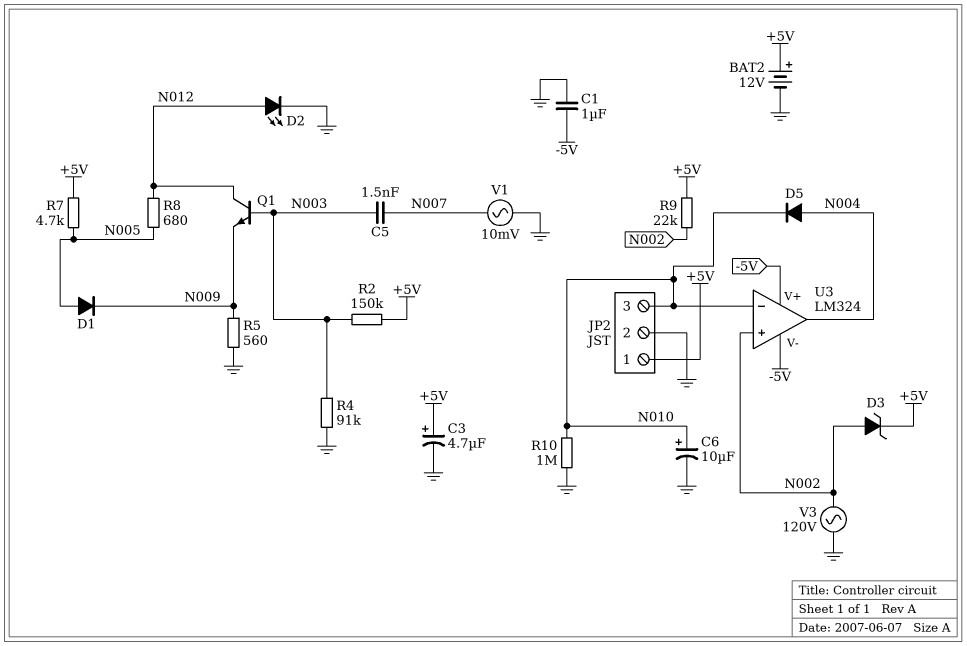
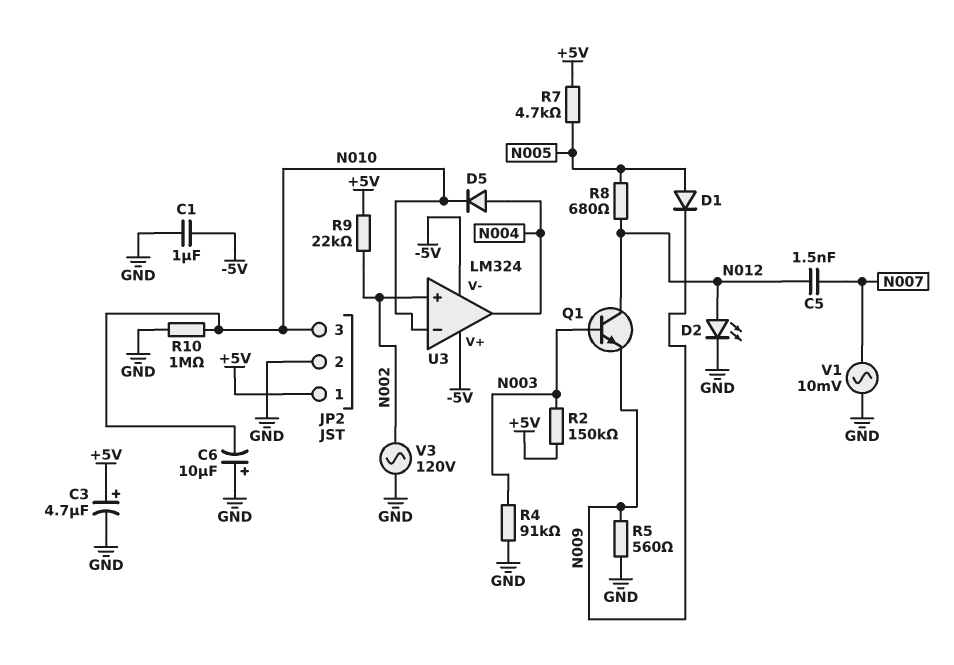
BAT2: 12V (plus +5V, minus GND) -> none
C5: 1.5nF (N003, N007) -> 1.5nF (N007, N012)
C6: 10uF (plus N010, minus GND) -> 10uF (plus GND, minus N010)
D3: zener (A N002, K +5V) -> none

